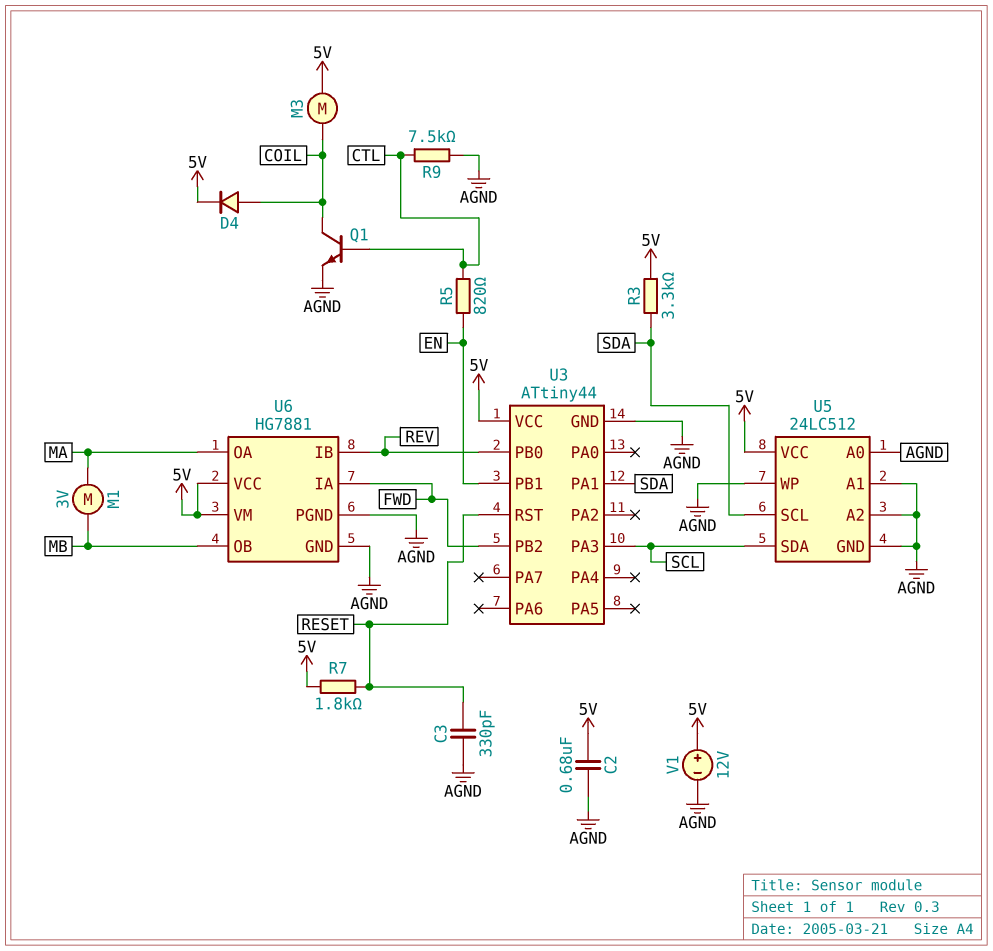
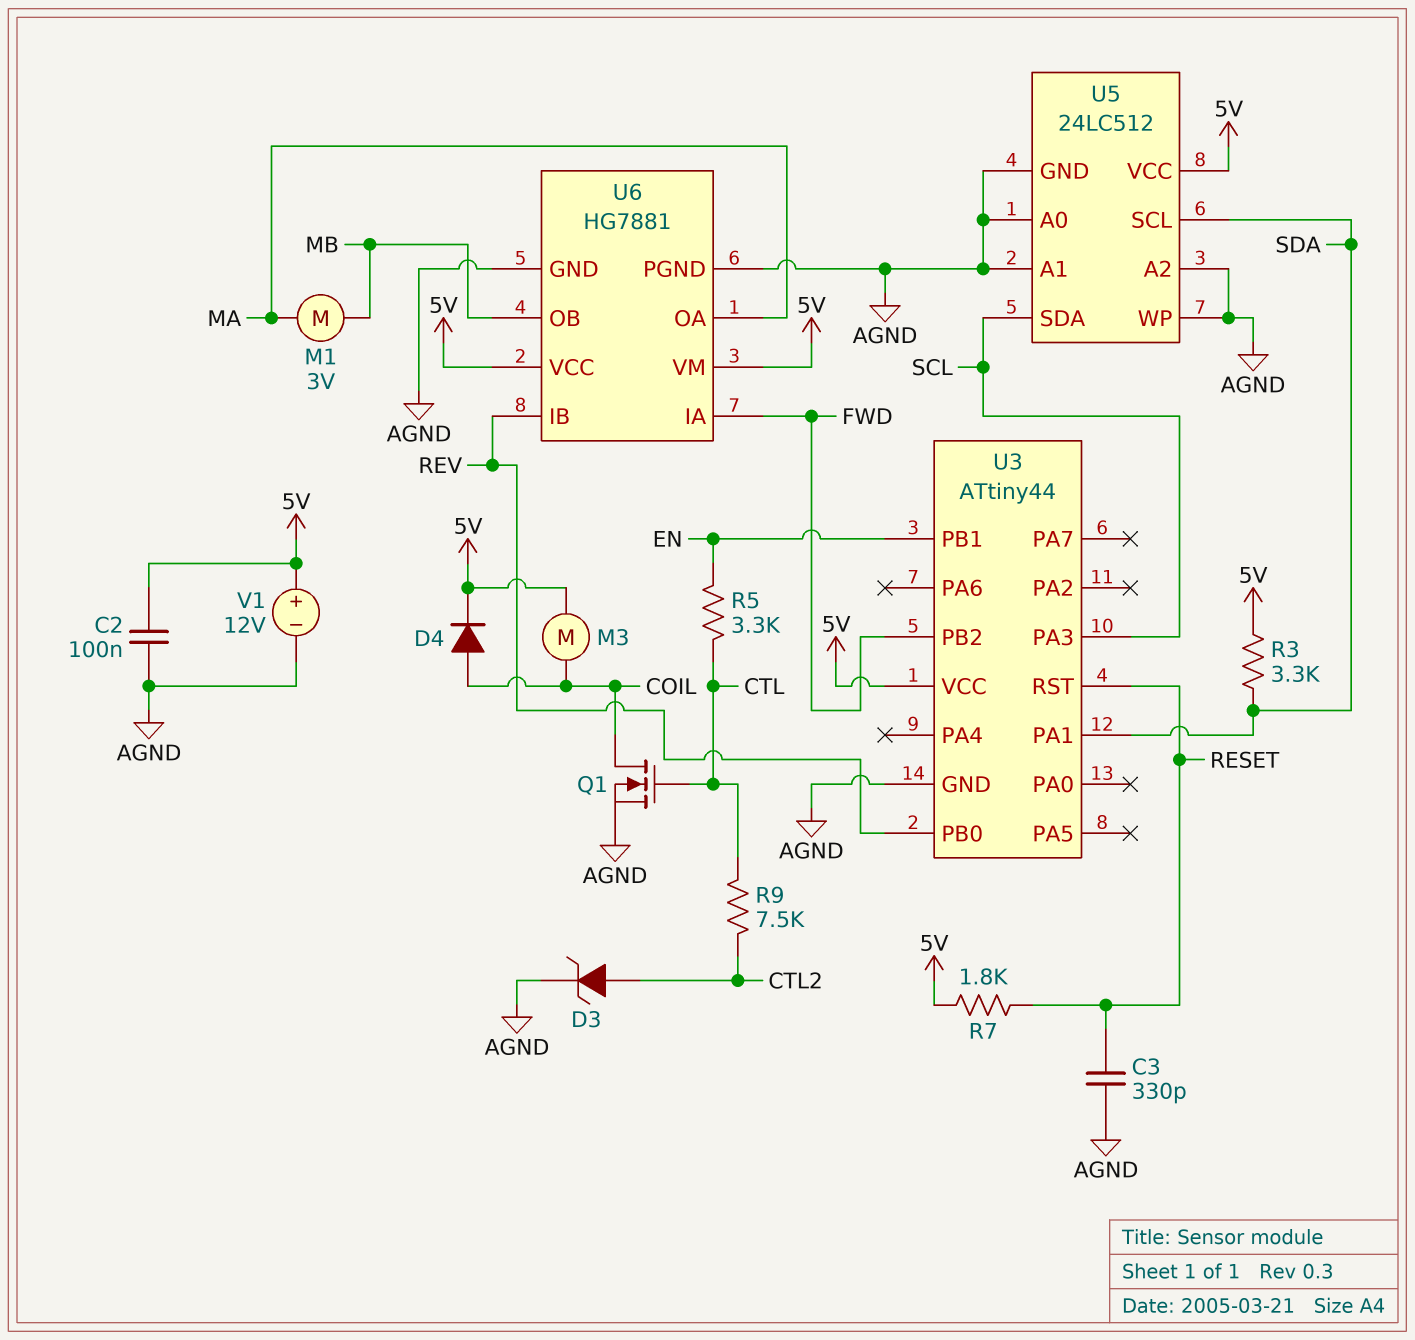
C2: 680nF (5V, AGND) -> 100nF (5V, AGND)
D3: none -> zener (A CTL2, K AGND)
Q1: NPN (B CTL, C COIL, E AGND) -> NMOS (G CTL, D COIL, S AGND)
R5: 820 (CTL, EN) -> 3.3k (CTL, EN)
R9: 7.5k (AGND, CTL) -> 7.5k (CTL, CTL2)

